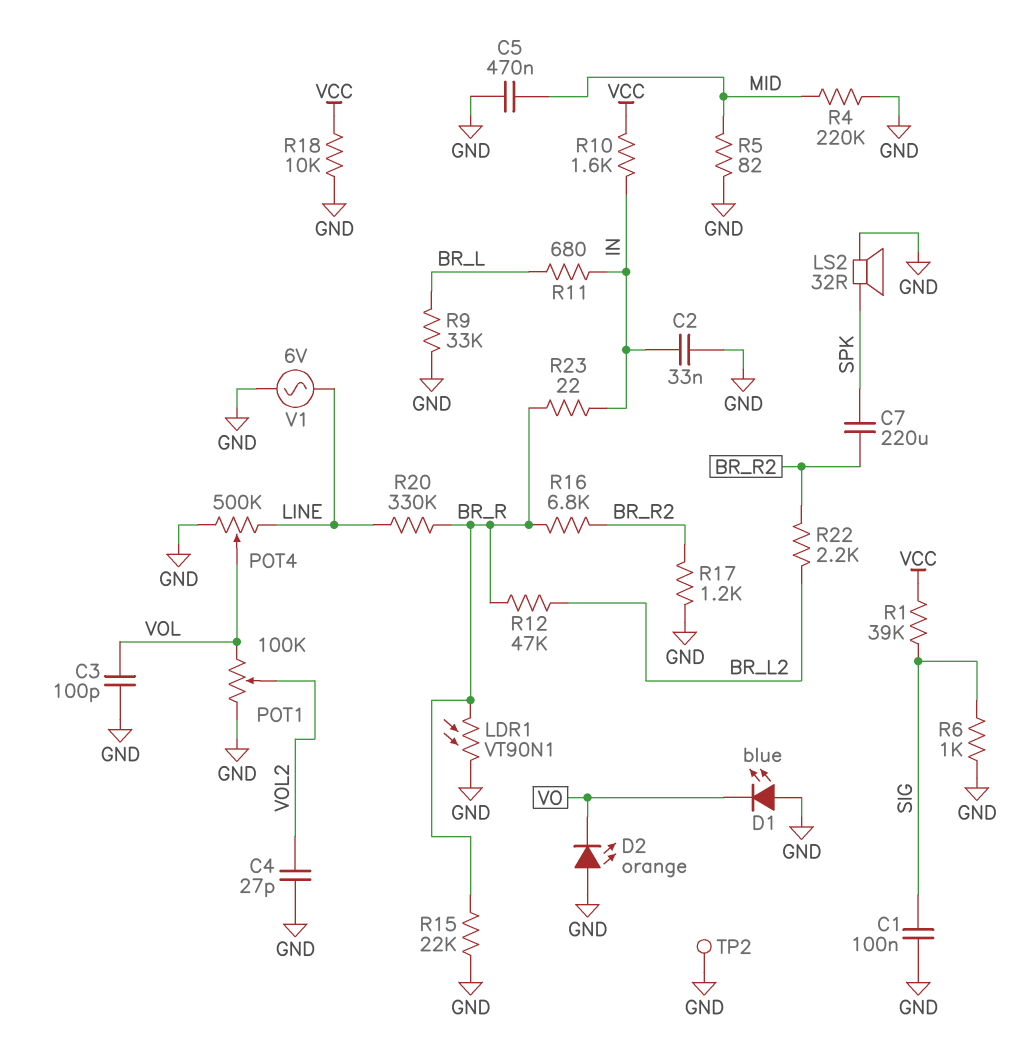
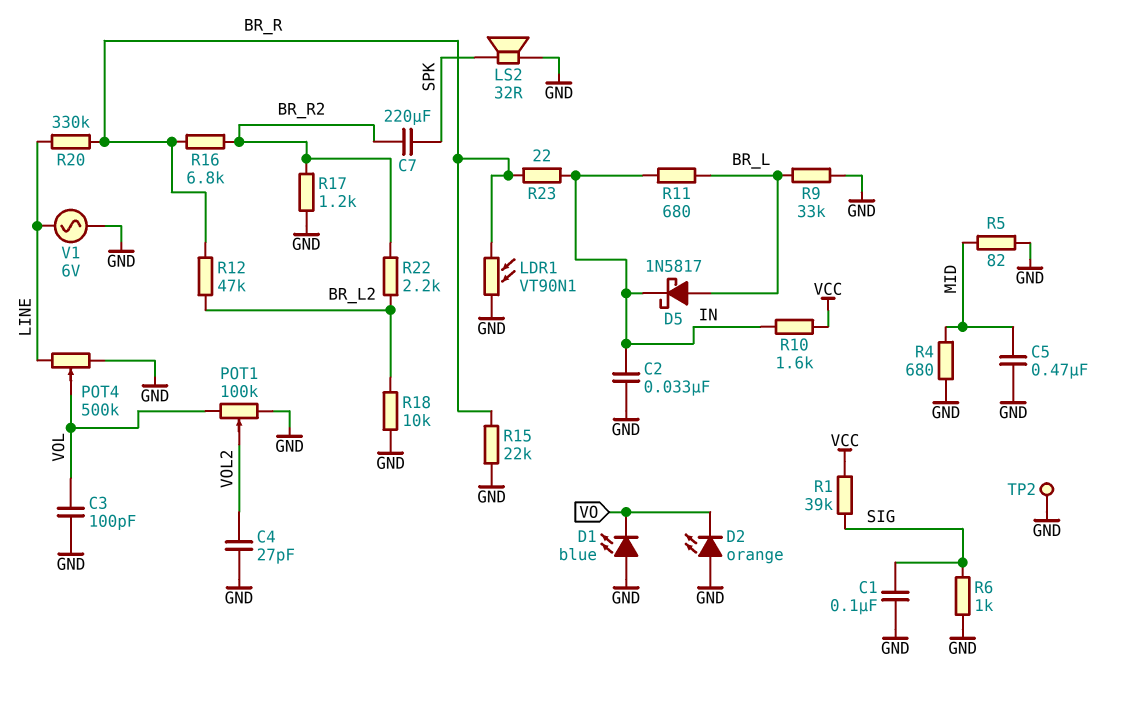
D5: none -> schottky 1N5817 (A BR_L, K IN)
R4: 220k (GND, MID) -> 680 (GND, MID)
R18: 10k (GND, VCC) -> 10k (BR_L2, GND)

